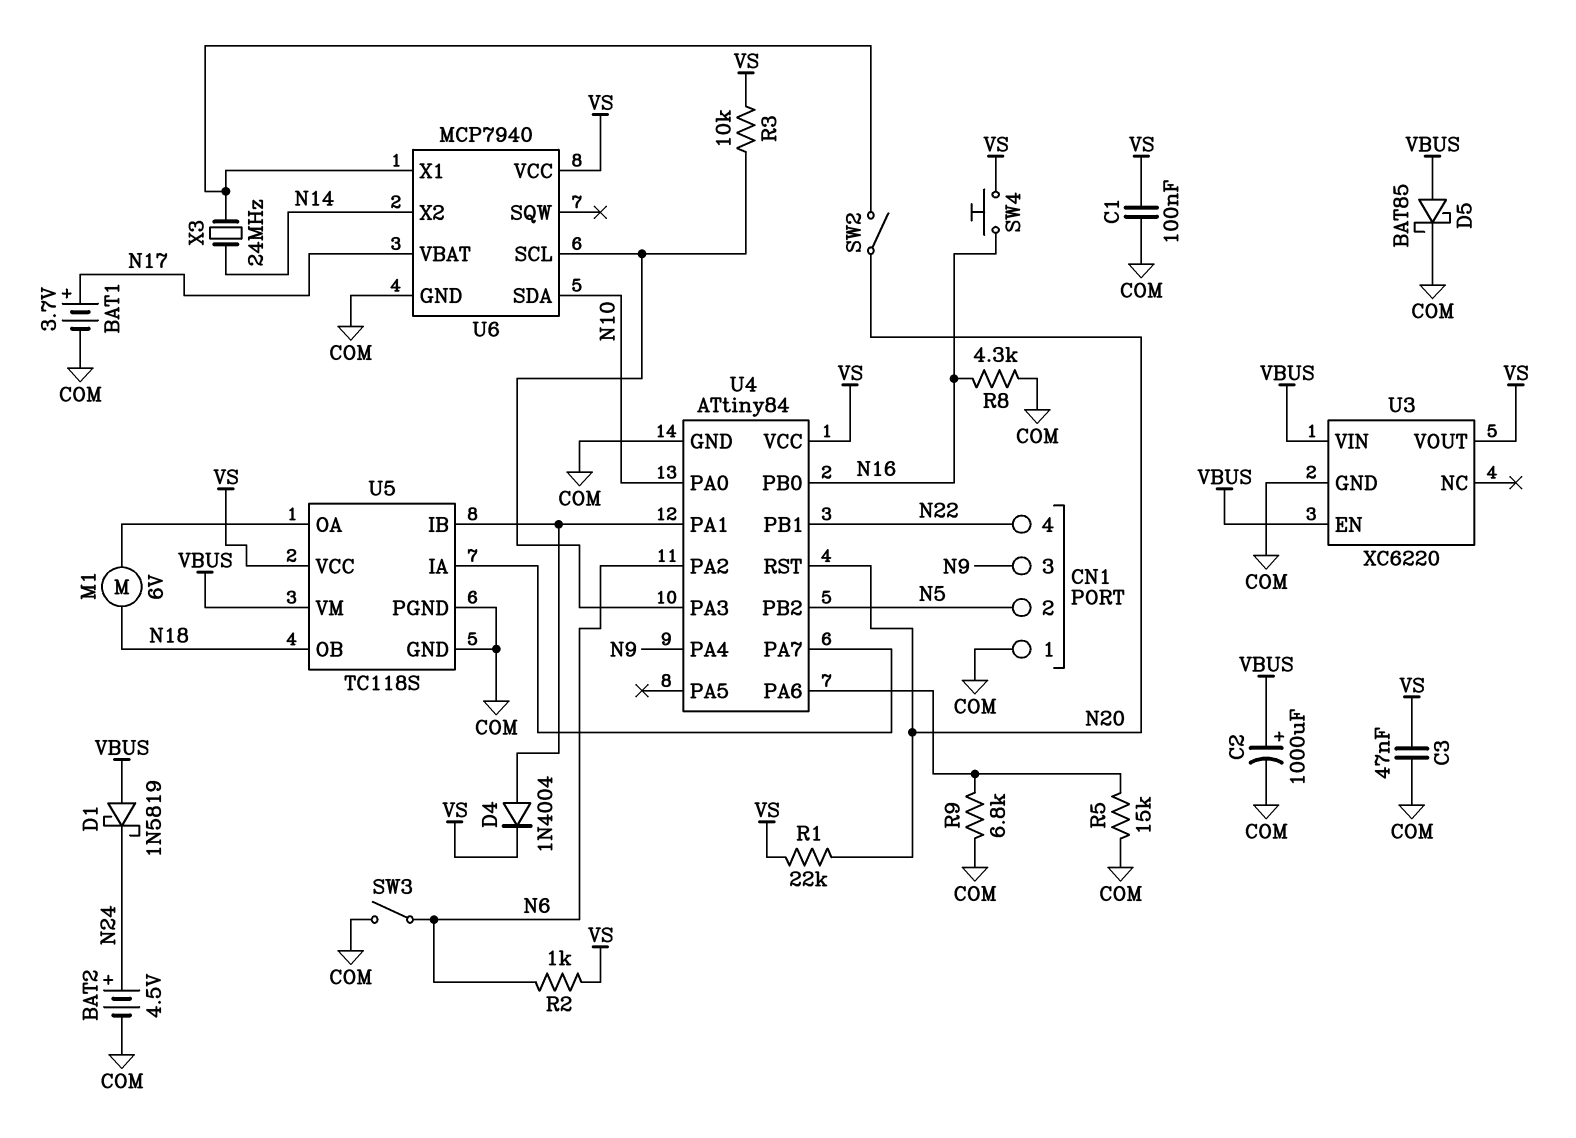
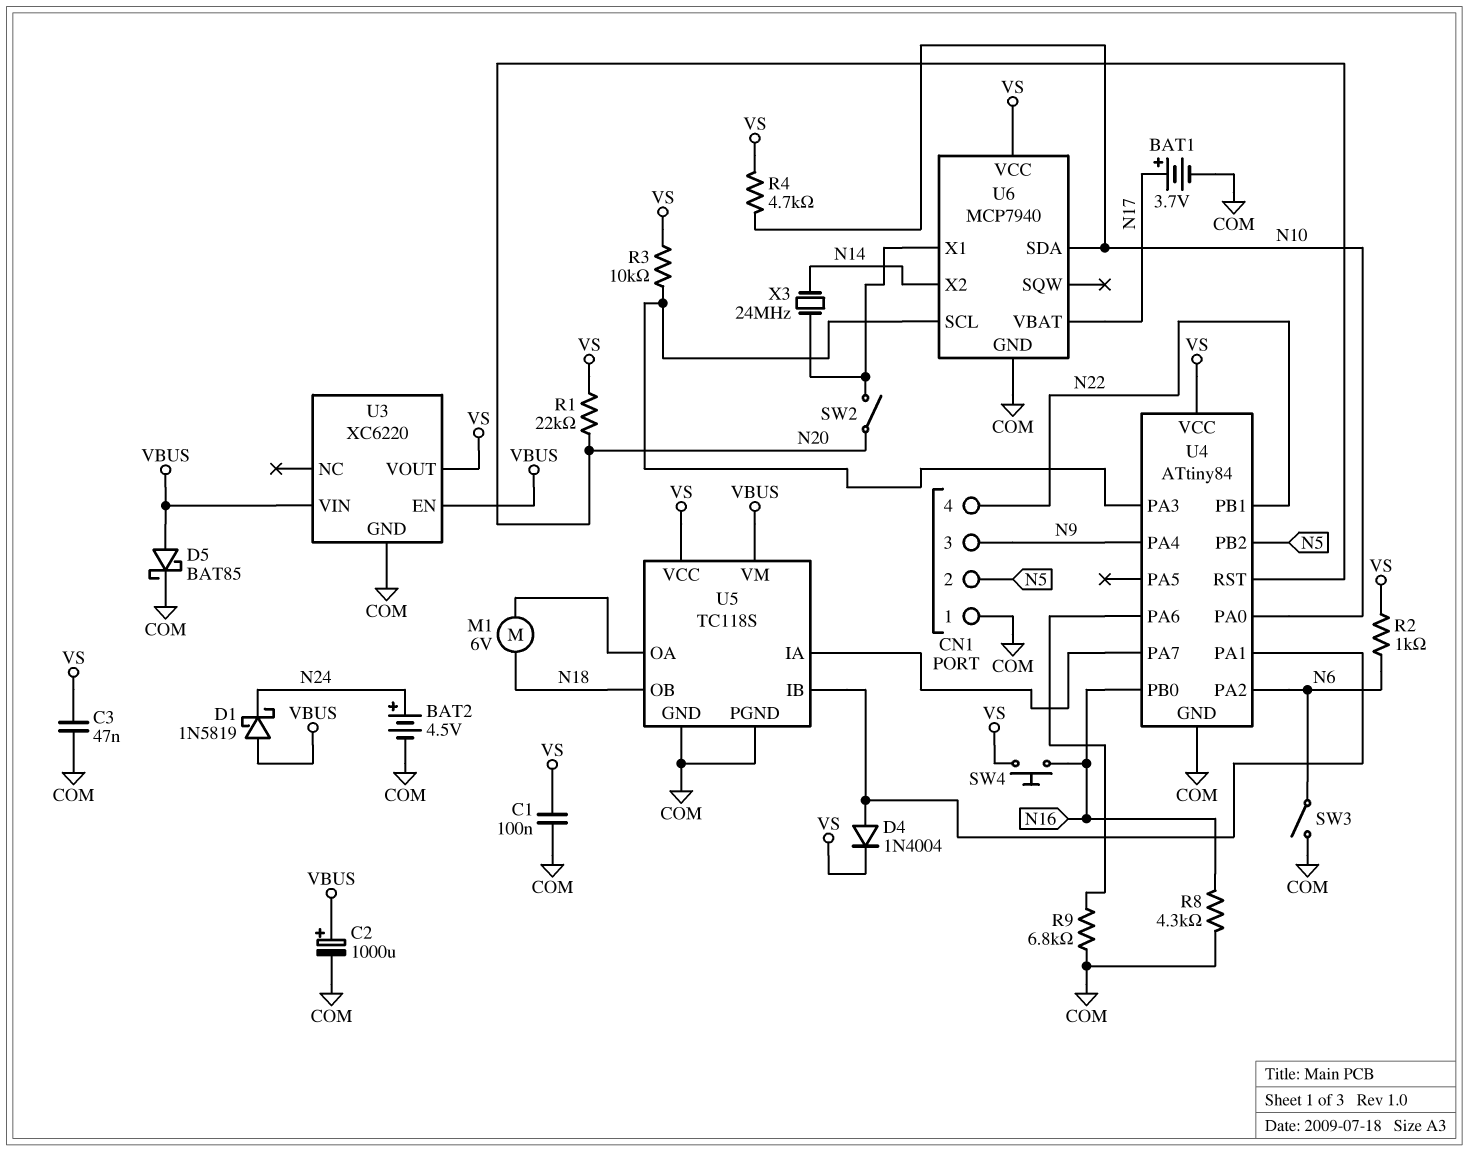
R4: none -> 4.7k (N10, VS)
R5: 15k (COM, U4/PA6) -> none

